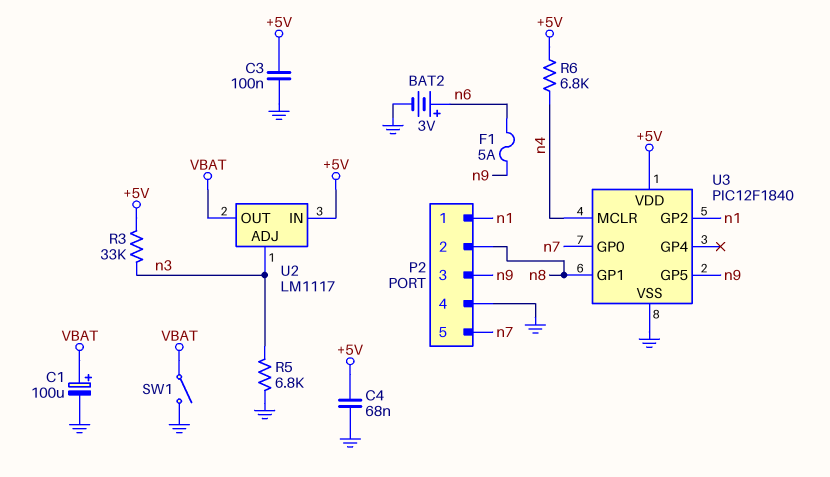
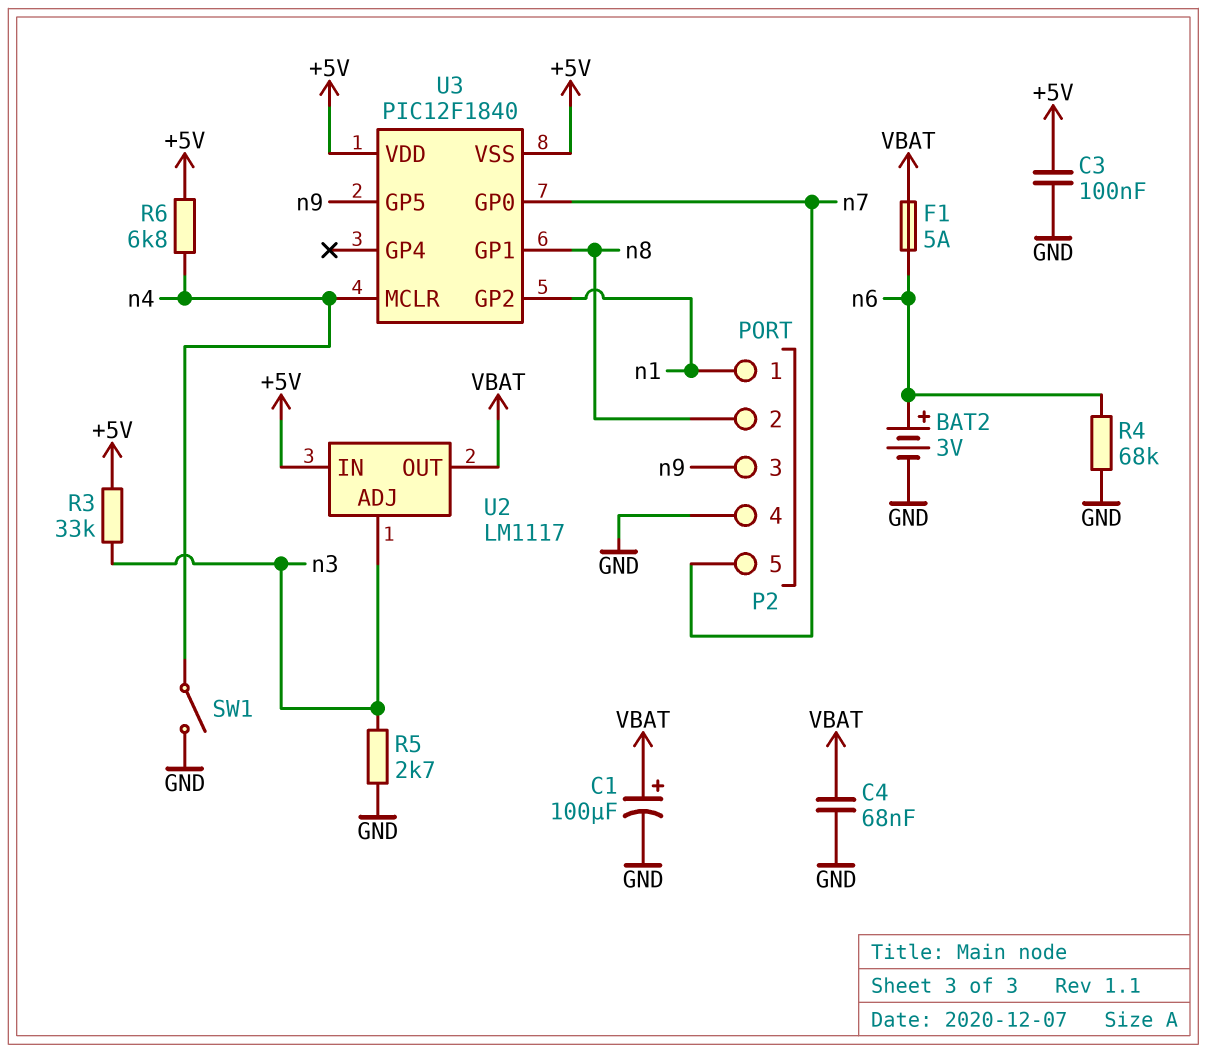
C4: 68nF (+5V, GND) -> 68nF (GND, VBAT)
F1: 5A (n6, n9) -> 5A (VBAT, n6)
R4: none -> 68k (GND, n6)
R5: 6.8k (GND, n3) -> 2.7k (GND, n3)
SW1: switch (GND, VBAT) -> switch (GND, n4)
U3 pin VSS: GND -> +5V

